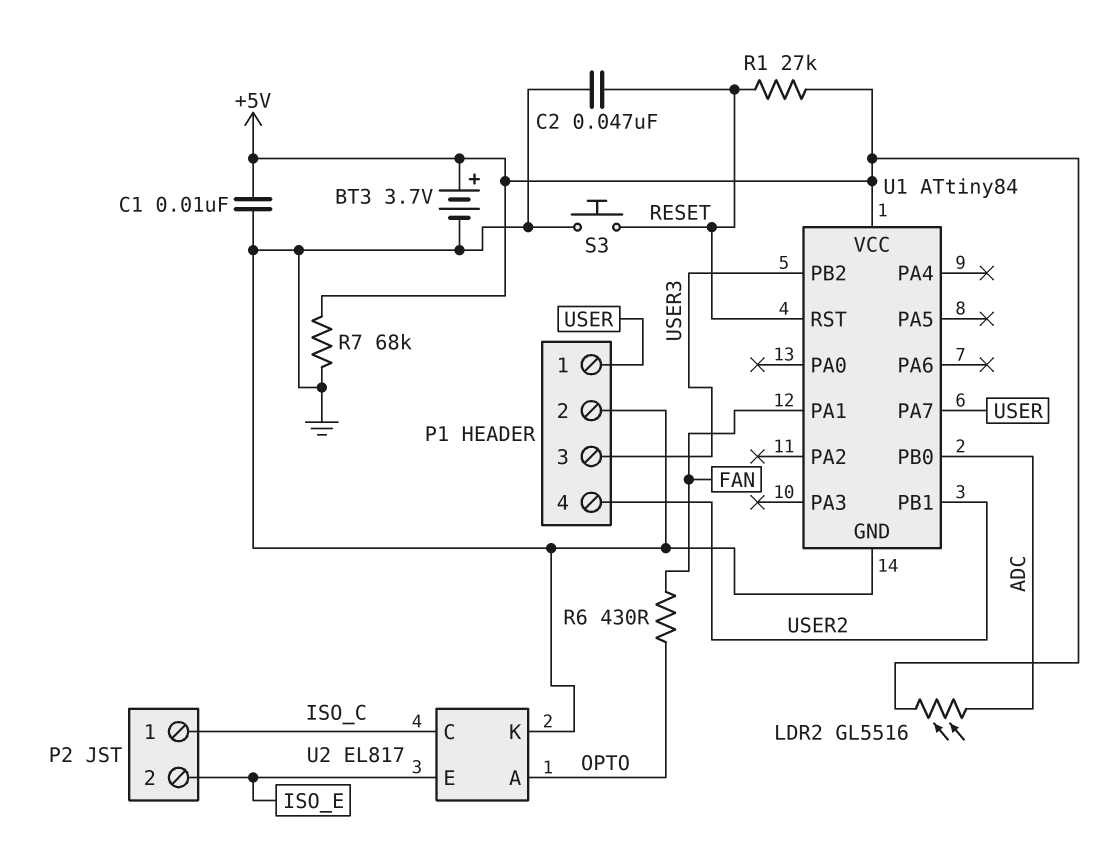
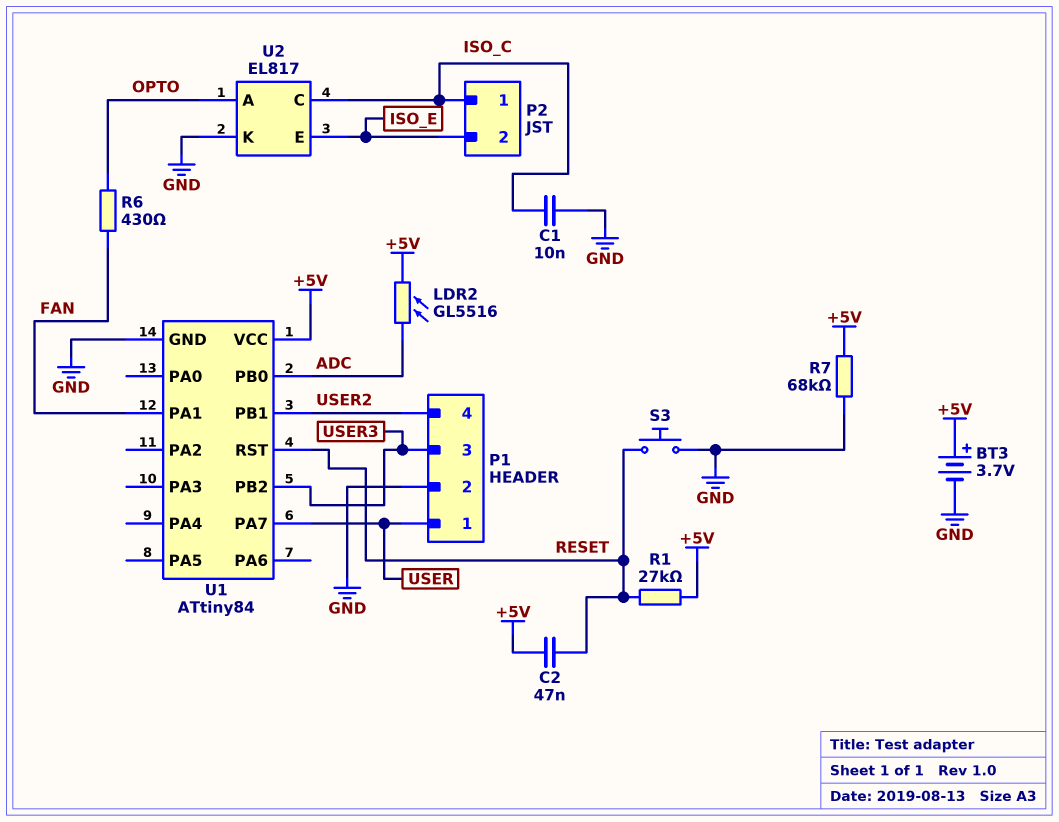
C1: 10nF (+5V, GND) -> 10nF (GND, ISO_C)
C2: 47nF (GND, RESET) -> 47nF (+5V, RESET)

